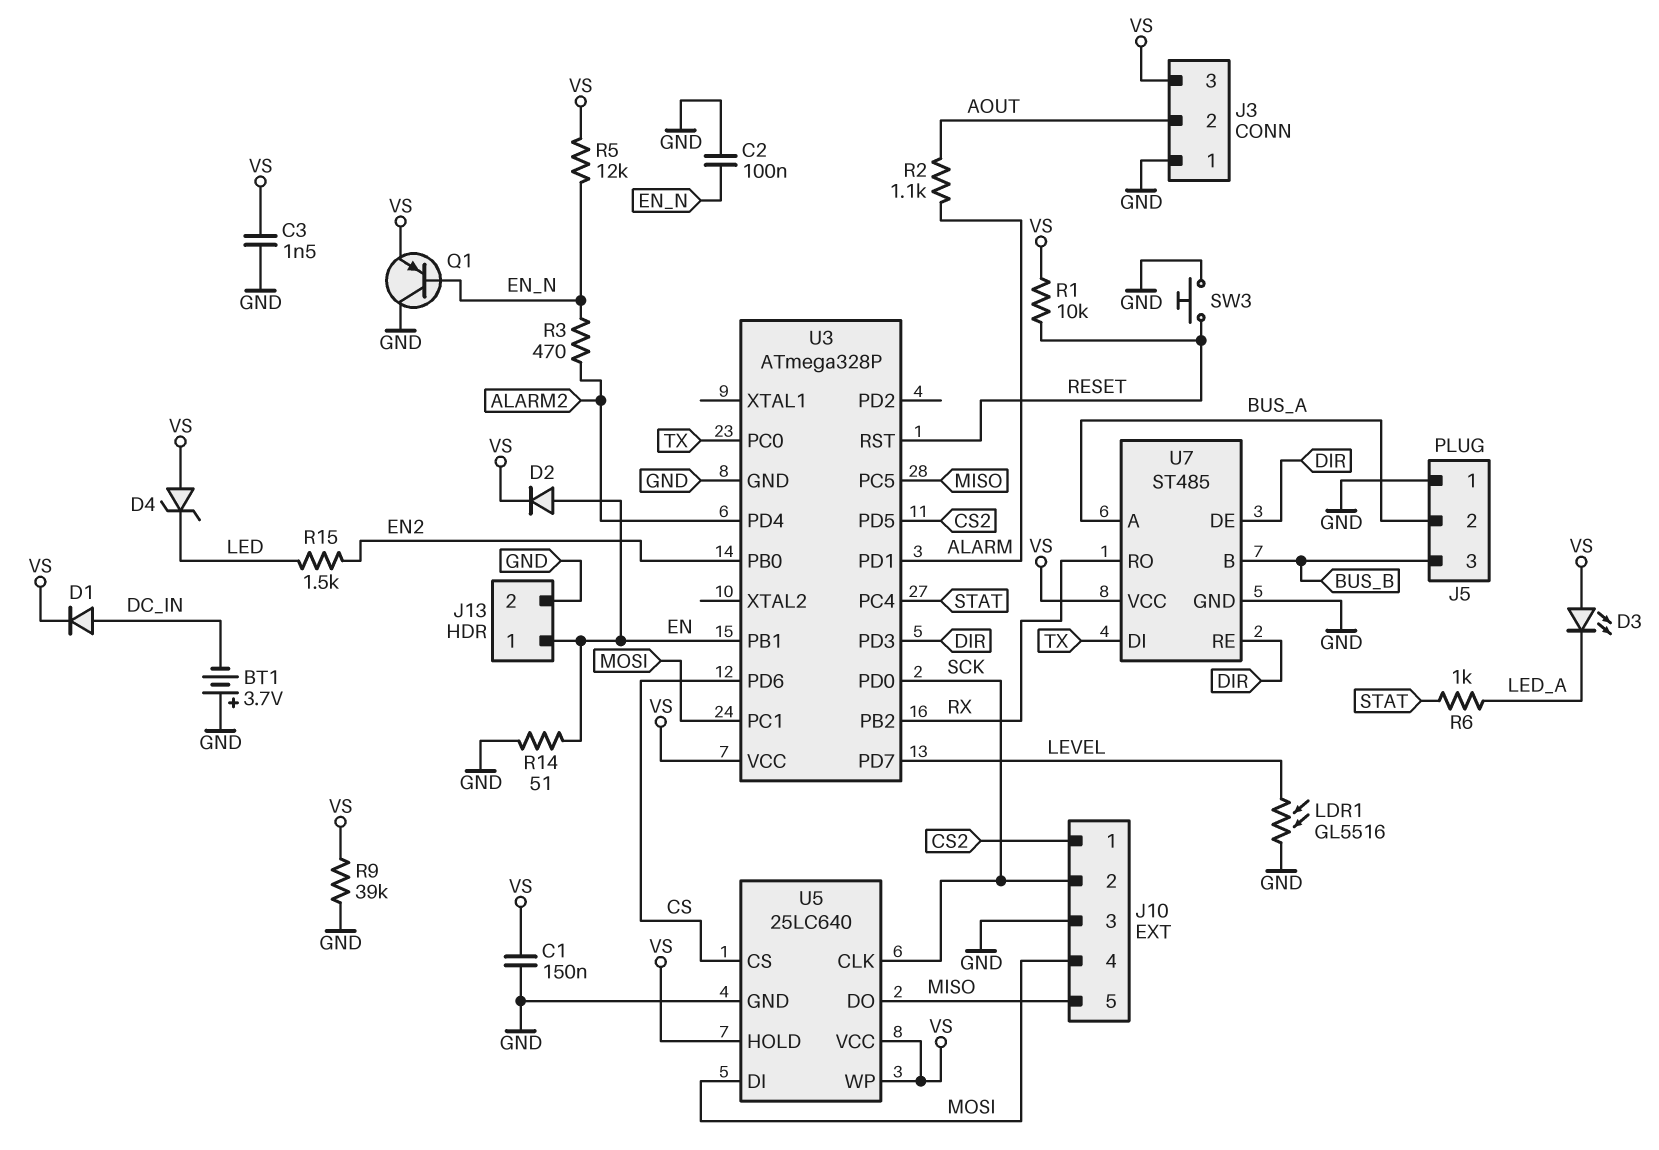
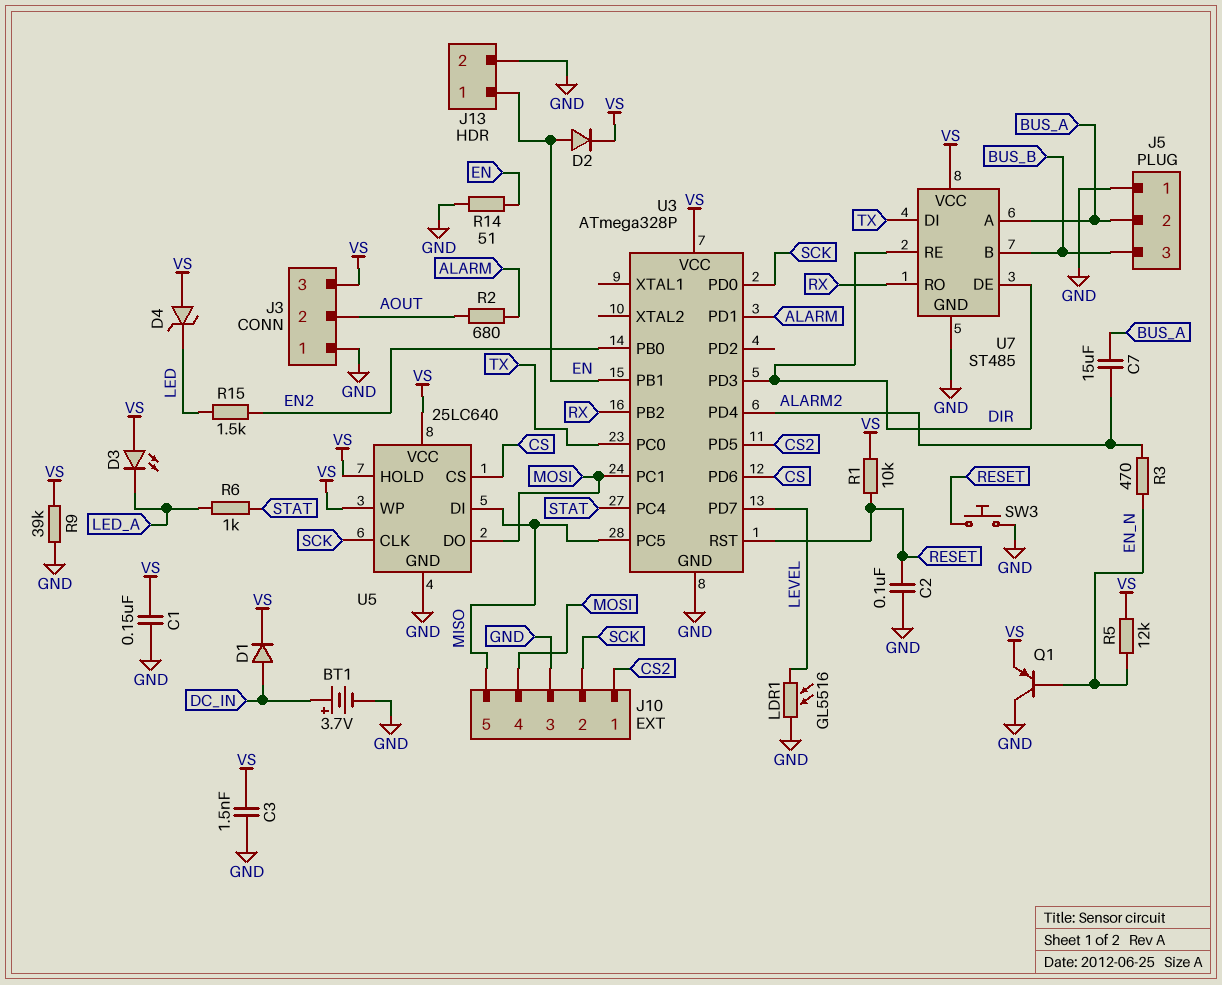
BT1: 3.7V (plus GND, minus DC_IN) -> 3.7V (plus DC_IN, minus GND)
C2: 100nF (EN_N, GND) -> 100nF (GND, RESET)
C7: none -> 15uF (ALARM2, BUS_A)
R2: 1.1k (ALARM, AOUT) -> 680 (ALARM, AOUT)
U5 pin DI: MOSI -> MISO
U5 pin DO: MISO -> MOSI

